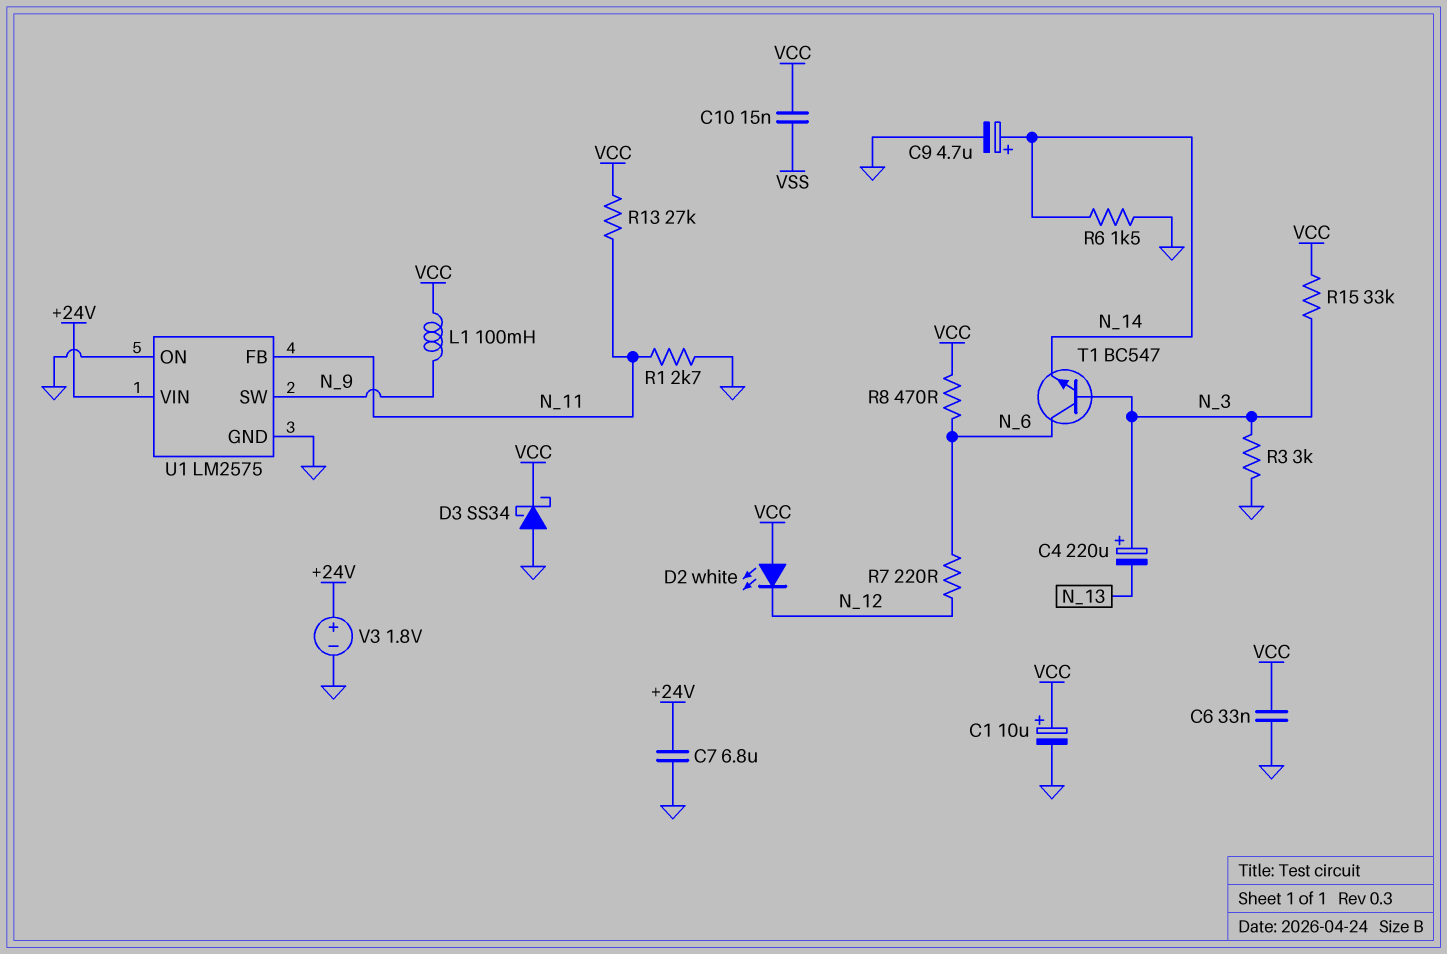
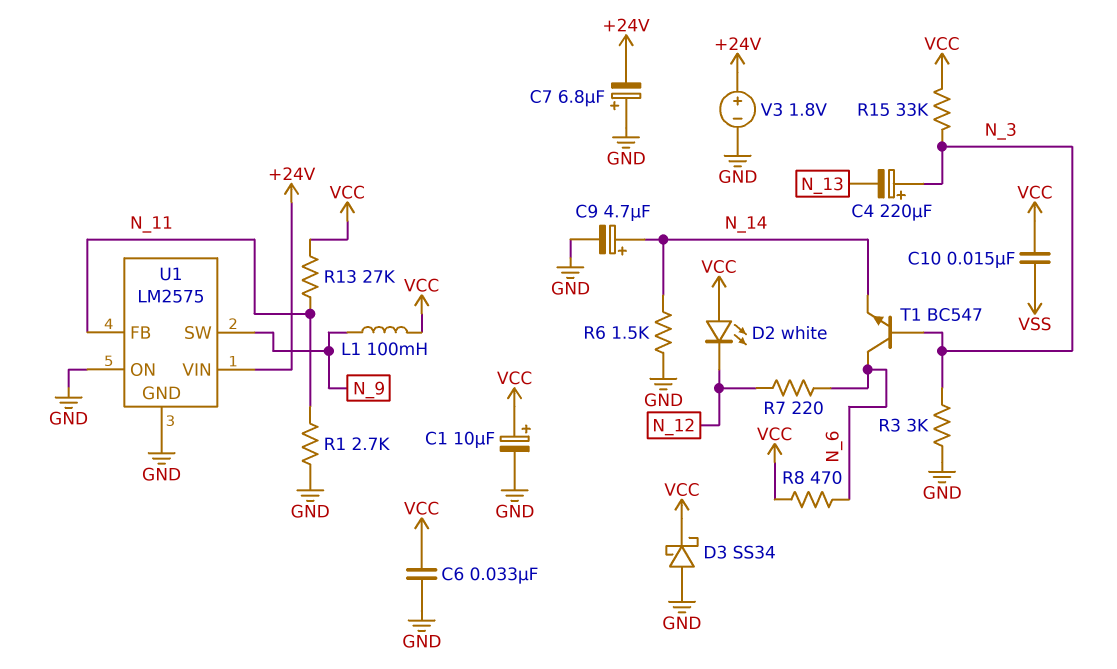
C7: 6.8uF (+24V, GND) -> 6.8uF (plus GND, minus +24V)

